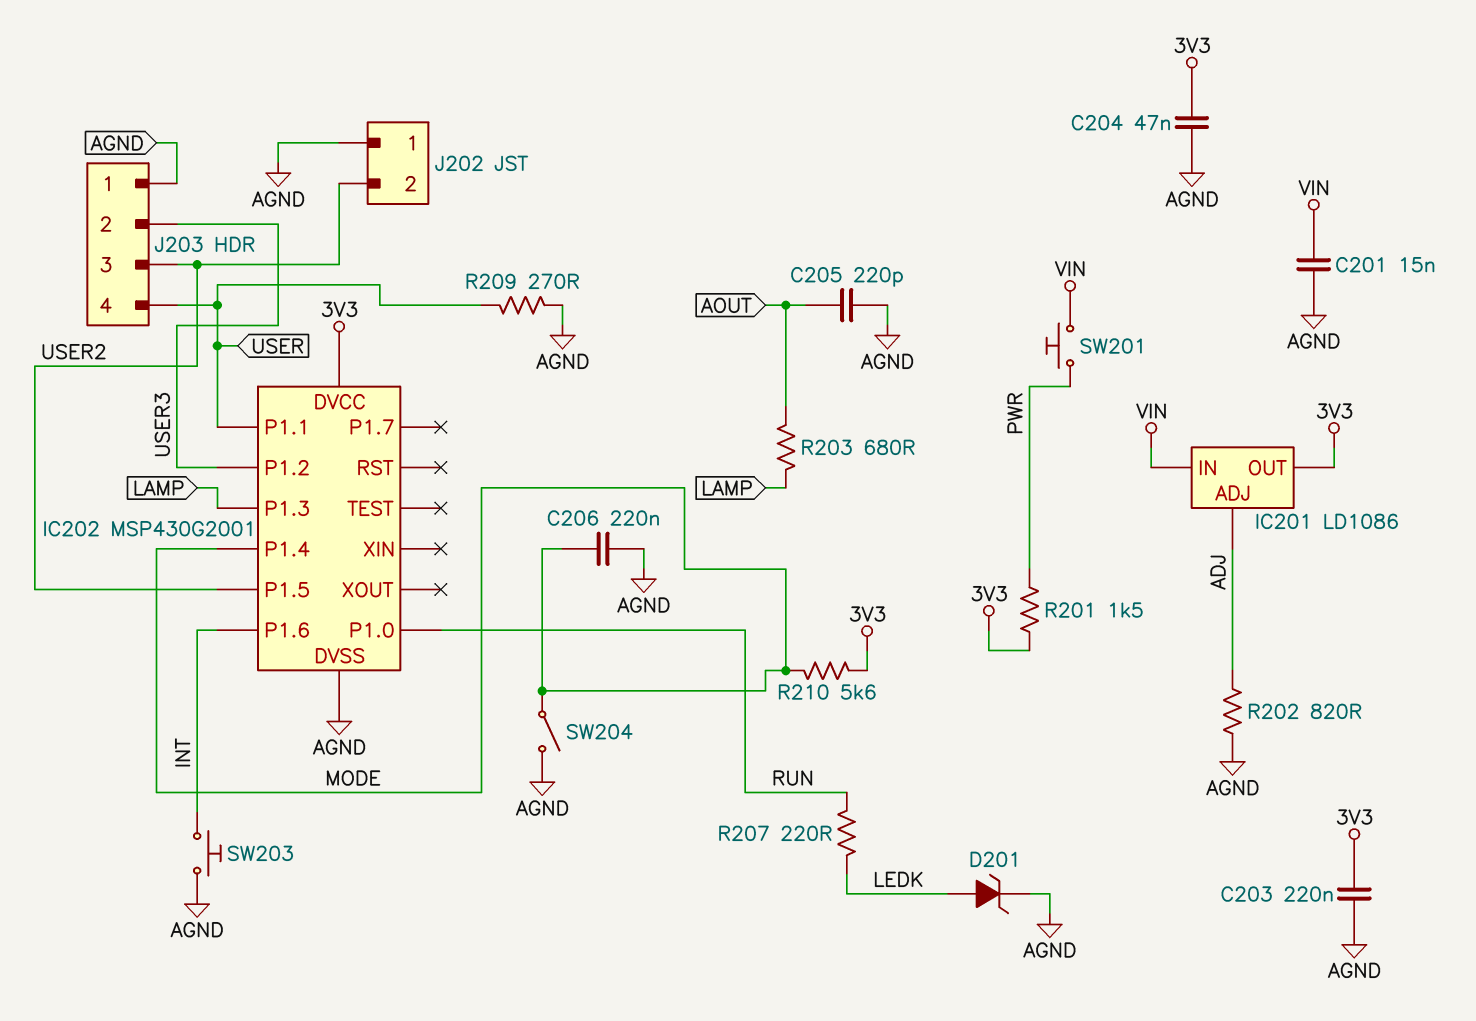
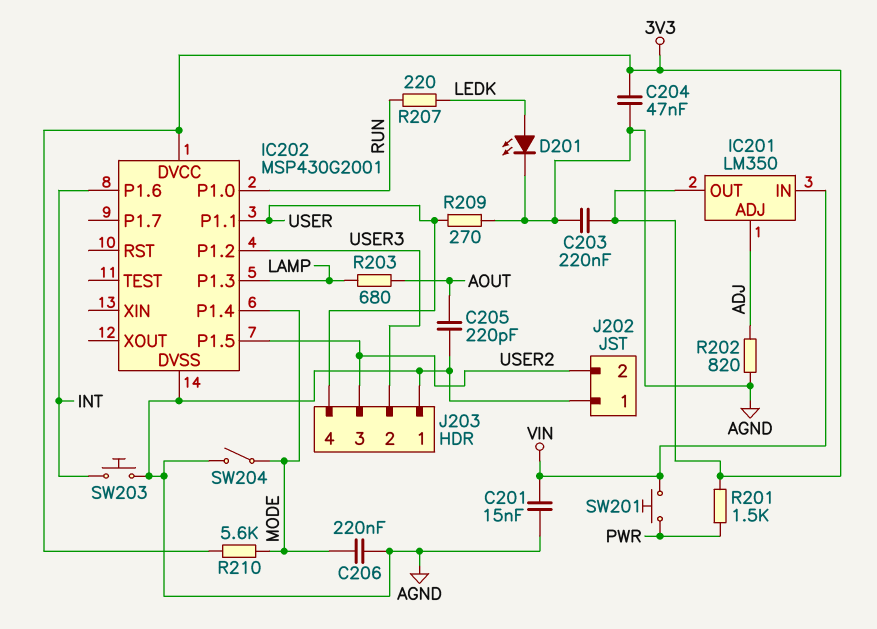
D201: zener (A LEDK, K AGND) -> LED (A LEDK, K AGND)
IC201: LD1086 -> LM350

